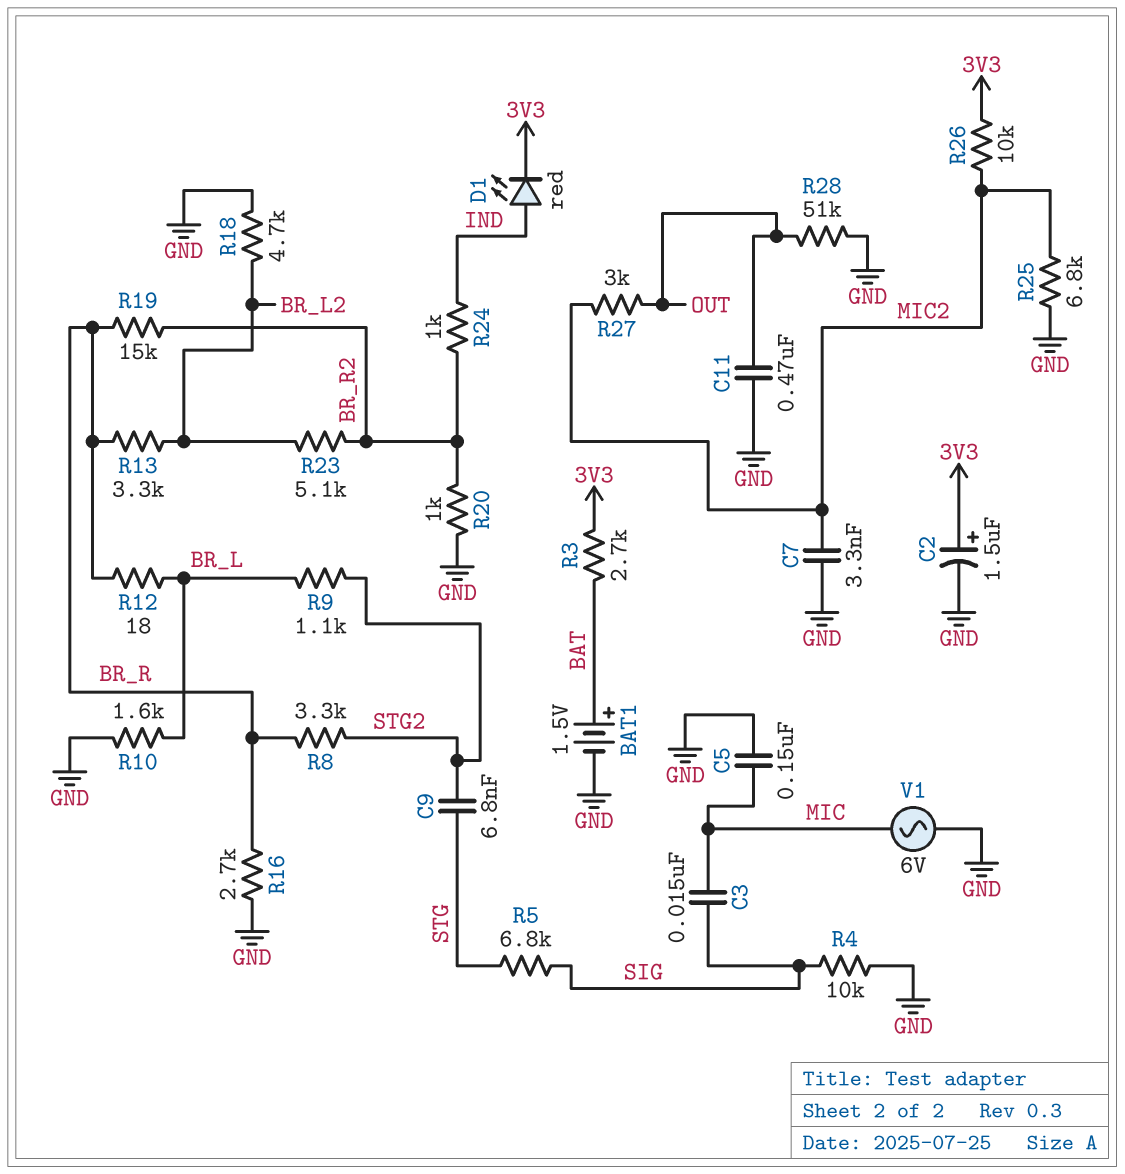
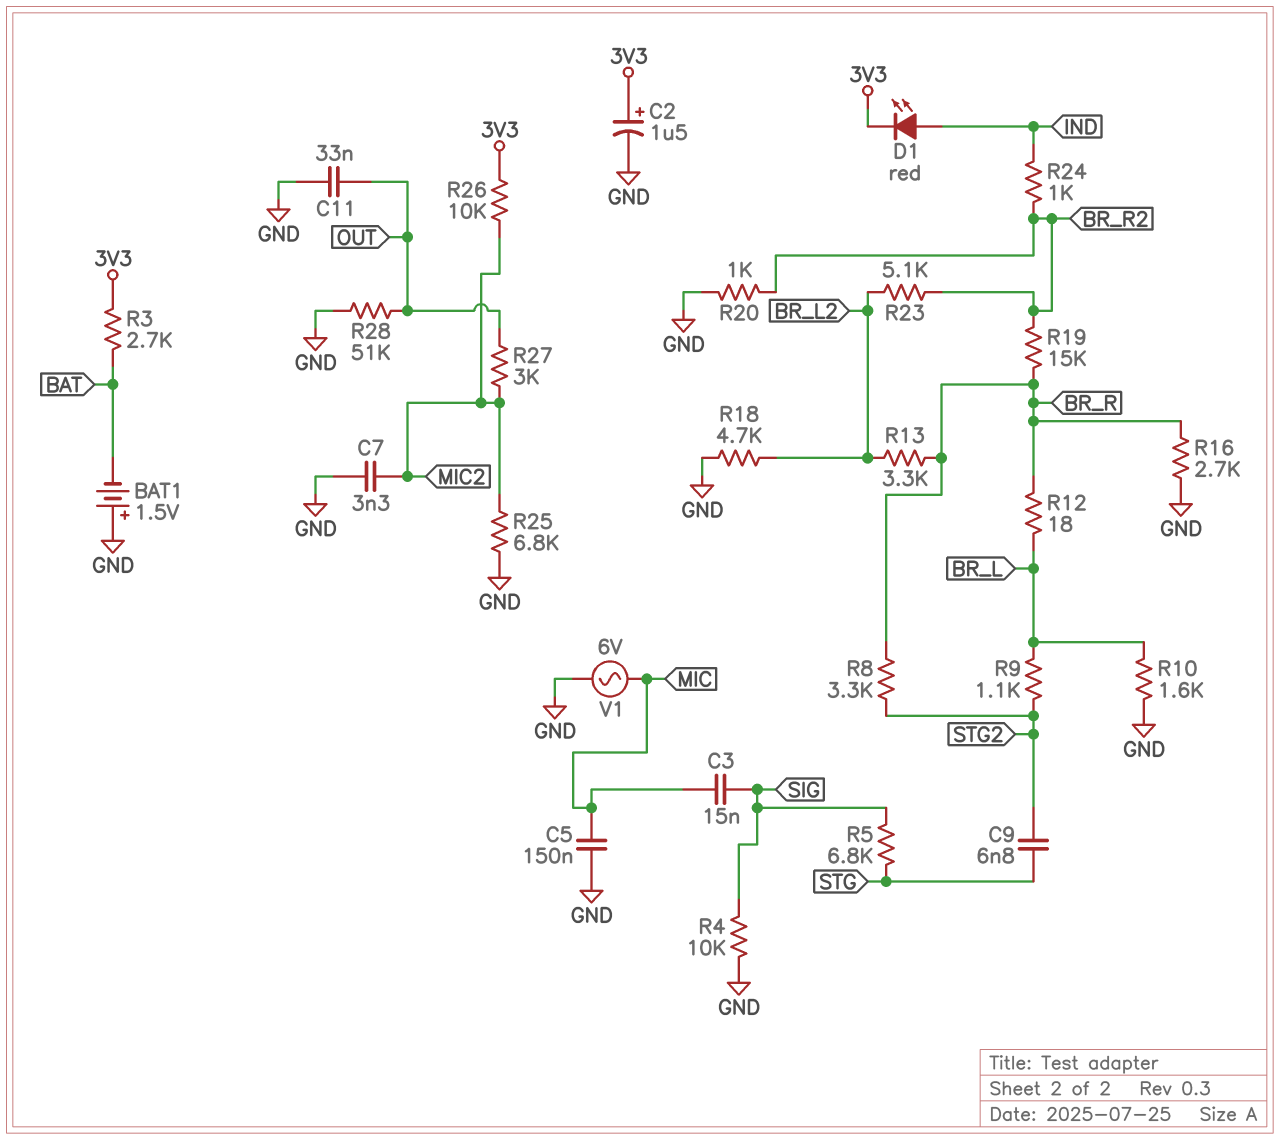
BAT1: 1.5V (plus BAT, minus GND) -> 1.5V (plus GND, minus BAT)
C11: 470nF (GND, OUT) -> 33nF (GND, OUT)

